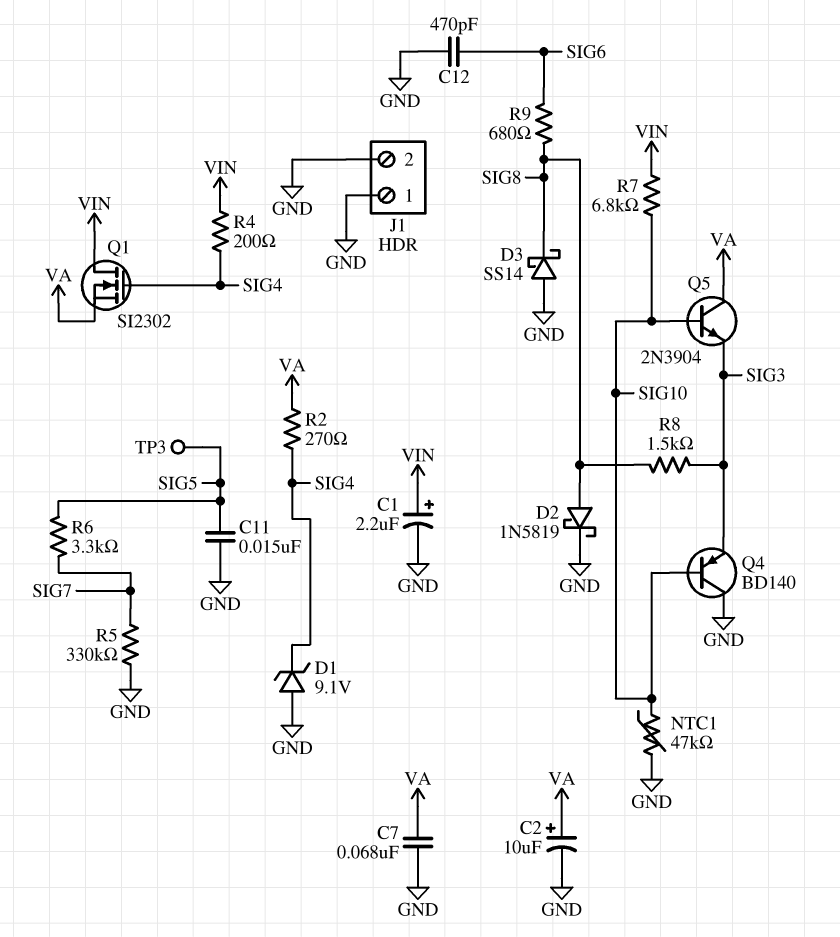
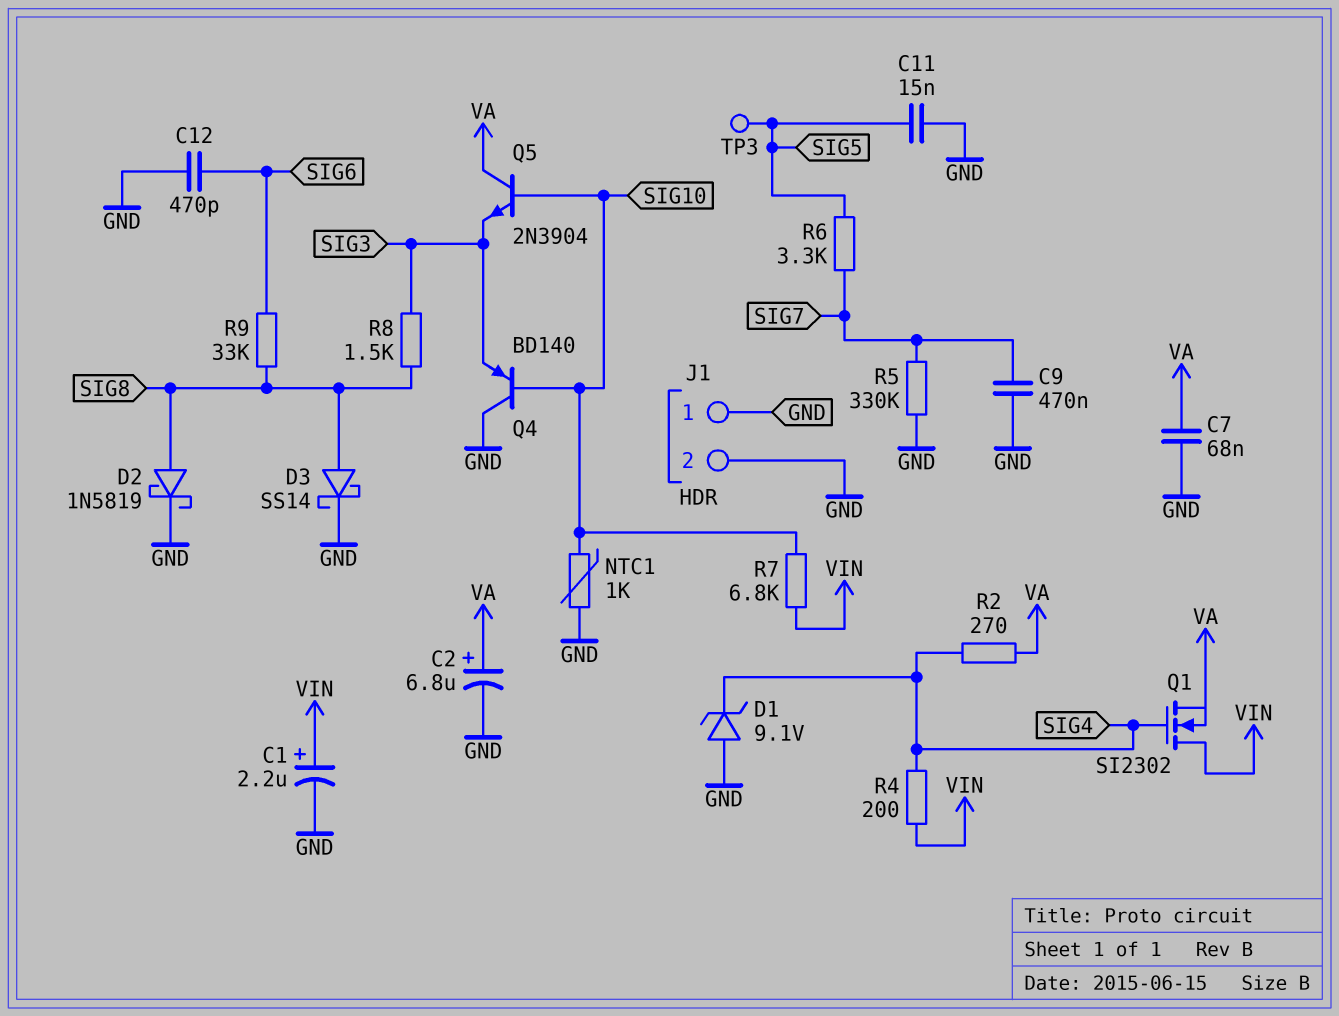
C2: 10uF (plus VA, minus GND) -> 6.8uF (plus VA, minus GND)
C9: none -> 470nF (GND, SIG7)
D3: schottky SS14 (A GND, K SIG8) -> schottky SS14 (A SIG8, K GND)
NTC1: 47k (GND, SIG10) -> 1k (GND, SIG10)
R9: 680 (SIG6, SIG8) -> 33k (SIG6, SIG8)

